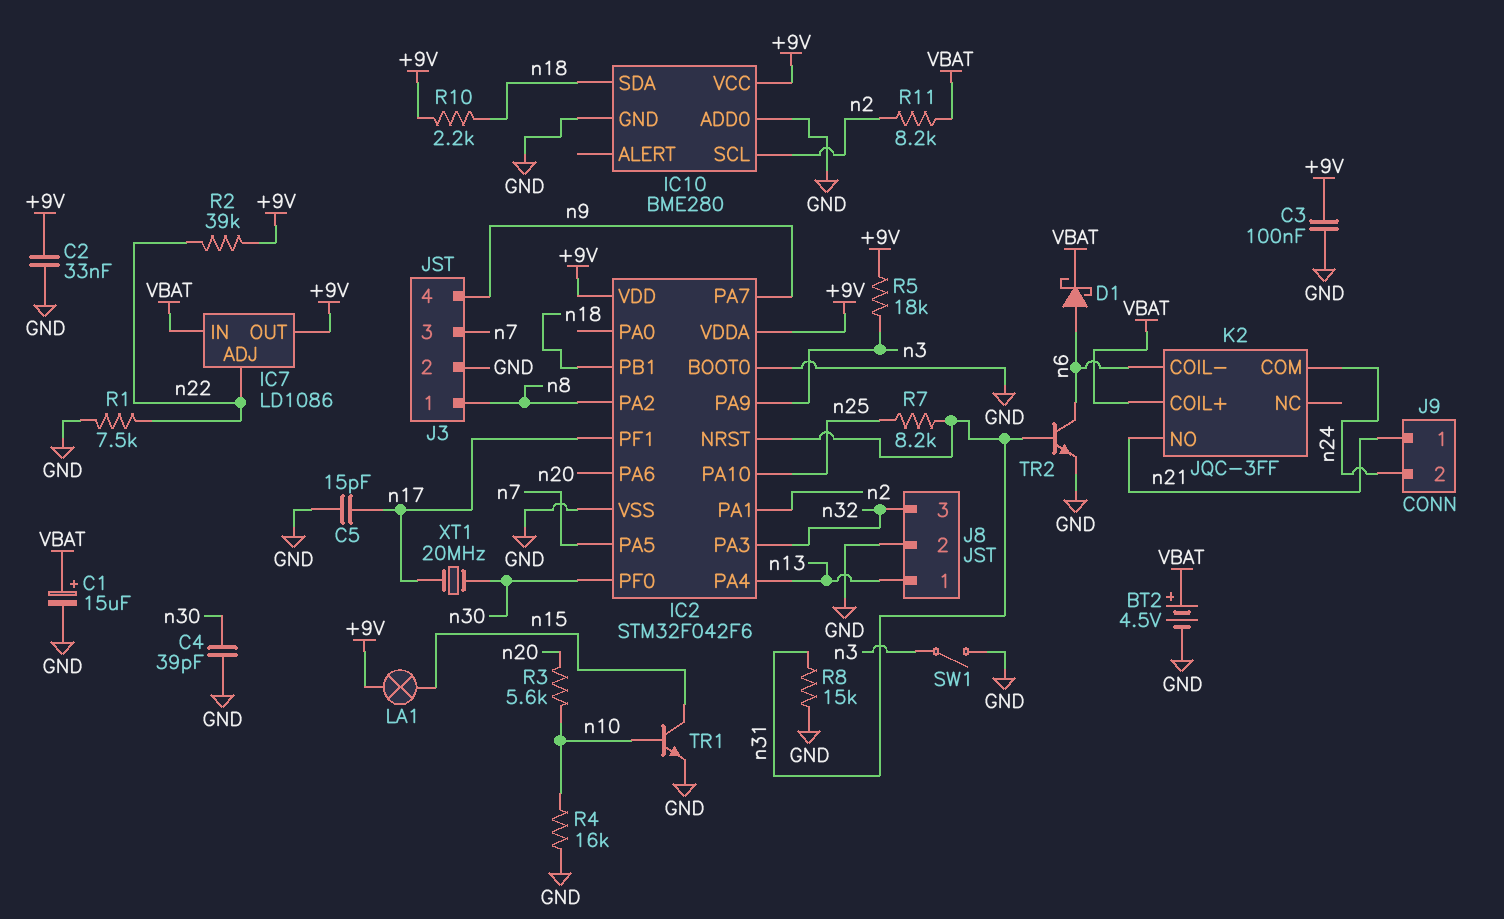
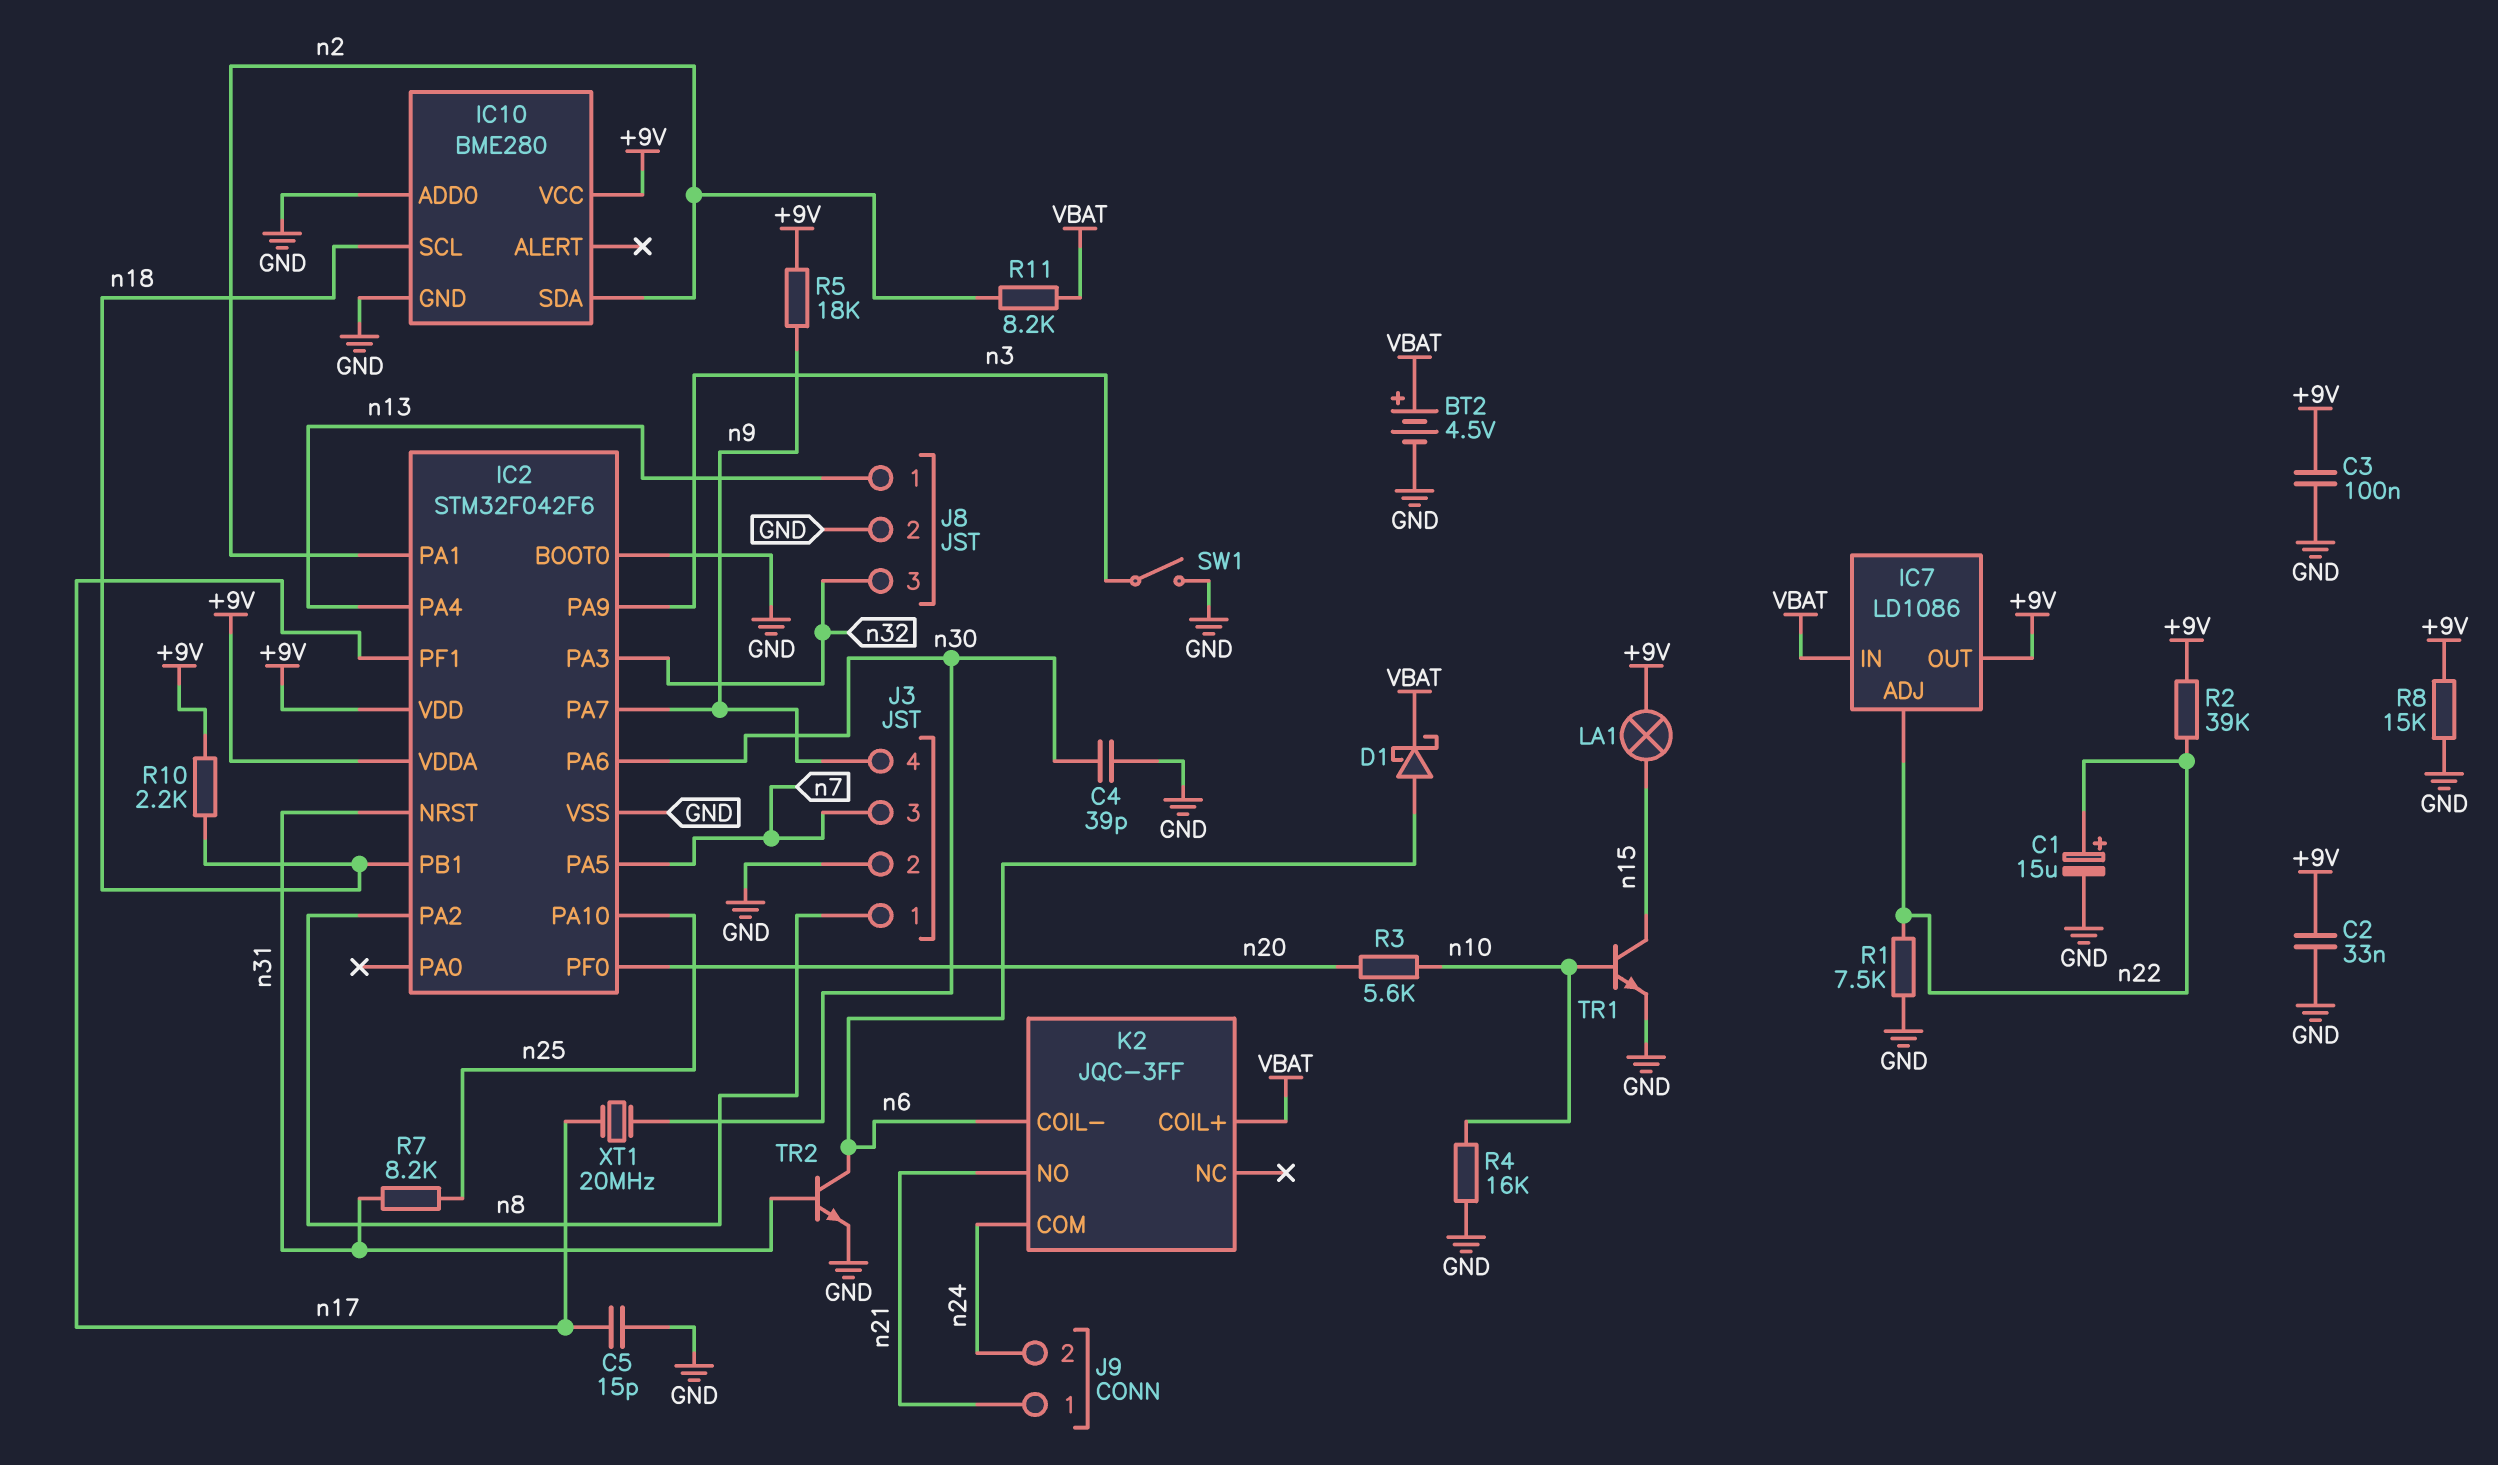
C1: 15uF (plus VBAT, minus GND) -> 15uF (plus n22, minus GND)
IC2 pin PA6: n20 -> n30
IC2 pin PF0: n30 -> n20
IC10 pin SCL: n2 -> n18
IC10 pin SDA: n18 -> n2
R5: 18k (+9V, n3) -> 18k (+9V, n9)
R8: 15k (GND, n31) -> 15k (+9V, GND)

